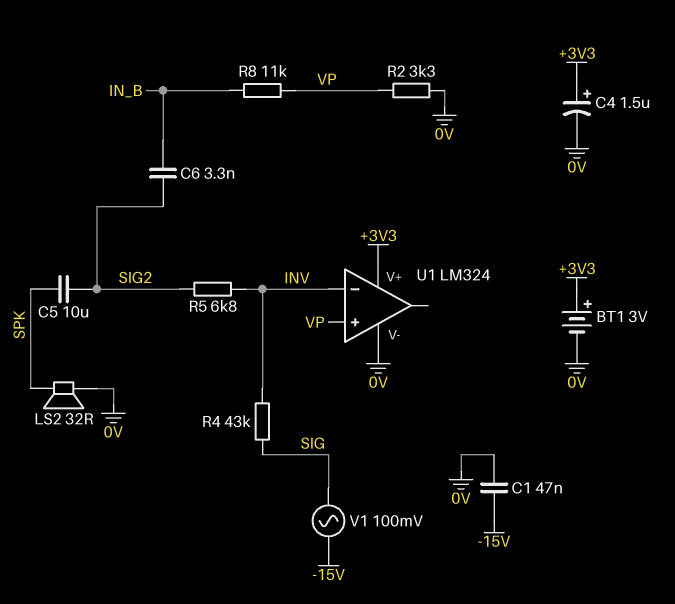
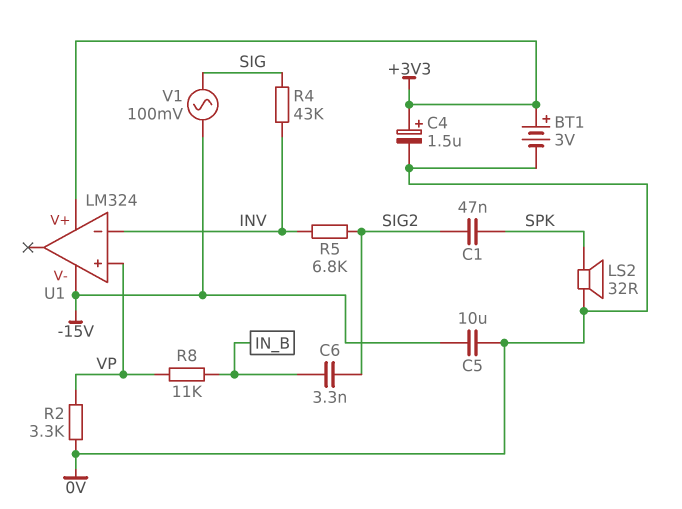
C1: 47nF (-15V, 0V) -> 47nF (SIG2, SPK)
C5: 10uF (SIG2, SPK) -> 10uF (-15V, 0V)
U1 pin V-: 0V -> -15V

